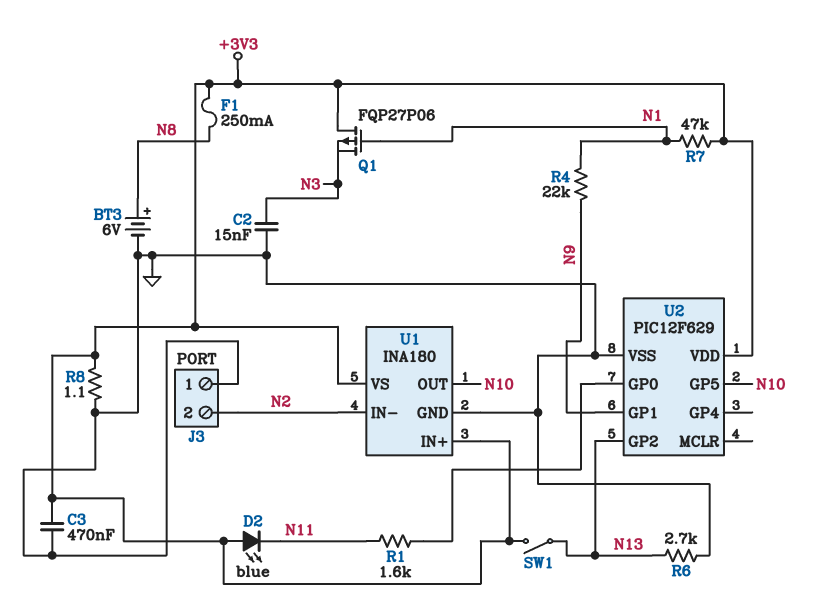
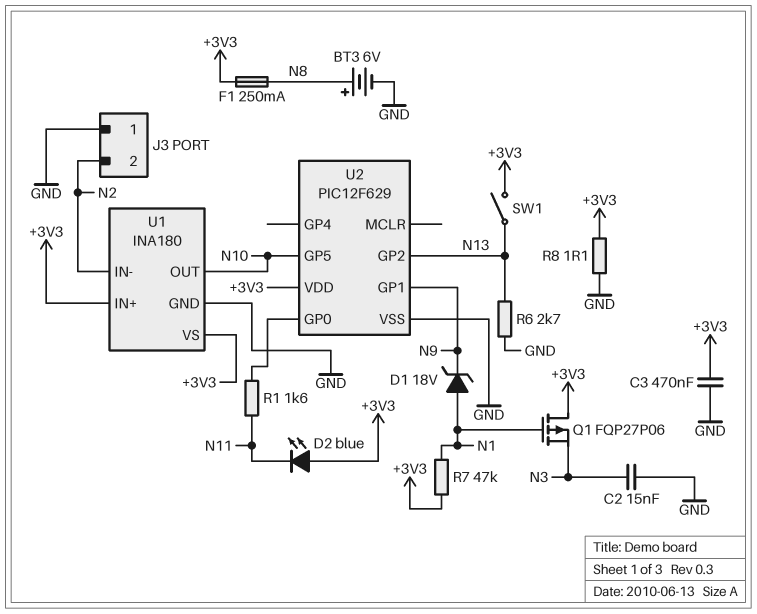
D1: none -> zener 18V (A N1, K N9)
R4: 22k (N1, N9) -> none

